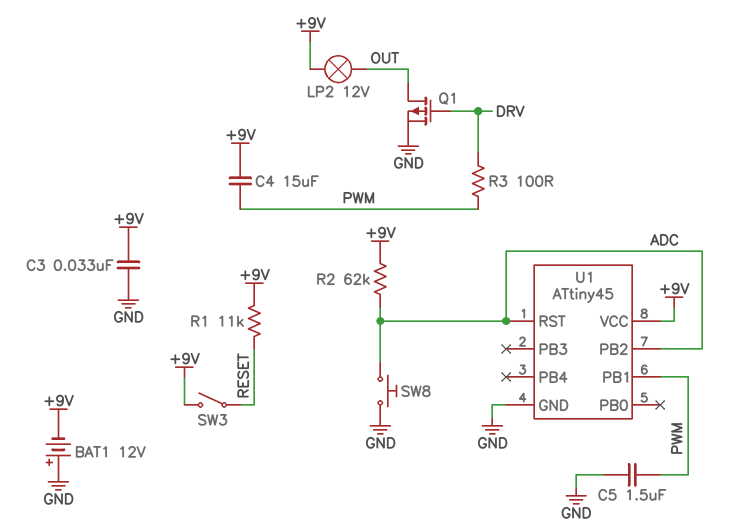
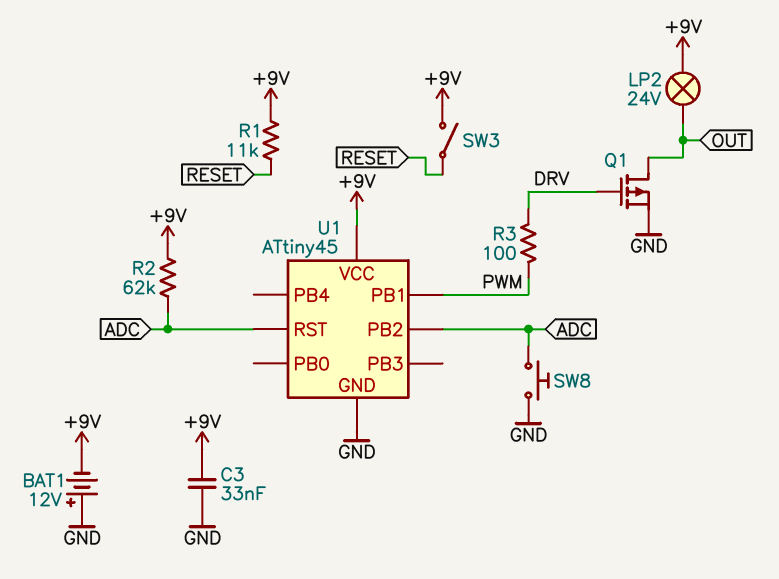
C4: 15uF (+9V, PWM) -> none
C5: 1.5uF (GND, PWM) -> none
LP2: lamp 12V (+9V, OUT) -> lamp 24V (+9V, OUT)

